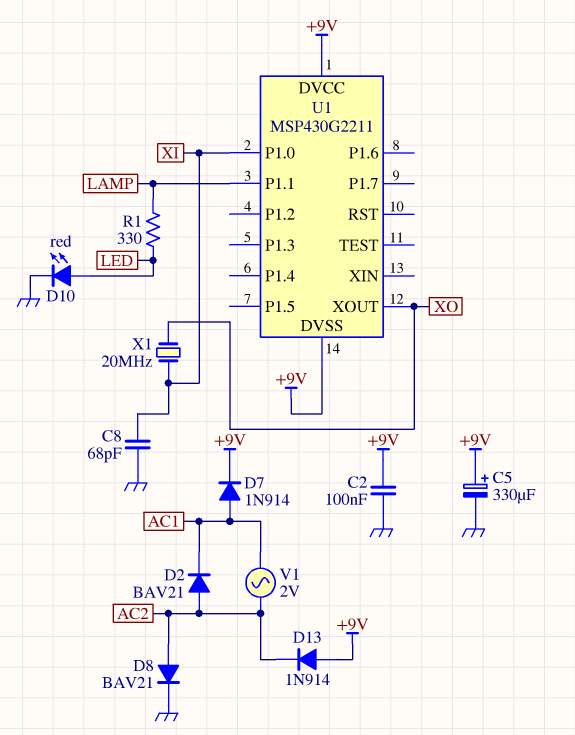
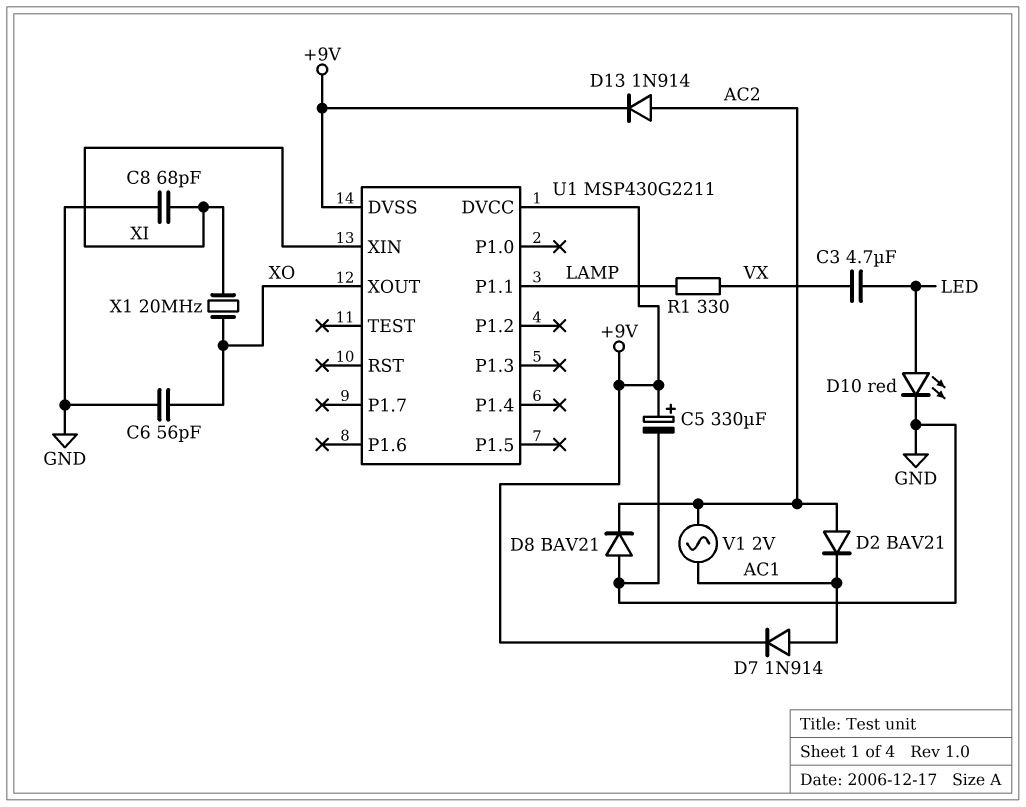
C2: 100nF (+9V, GND) -> none
C3: none -> 4.7uF (LED, VX)
C6: none -> 56pF (GND, XO)
D8: diode BAV21 (A AC2, K GND) -> diode BAV21 (A GND, K AC2)
D13: diode 1N914 (A +9V, K AC2) -> diode 1N914 (A AC2, K +9V)
R1: 330 (LAMP, LED) -> 330 (LAMP, VX)
U1 pin P1.0: XI -> none
U1 pin XIN: none -> XI

